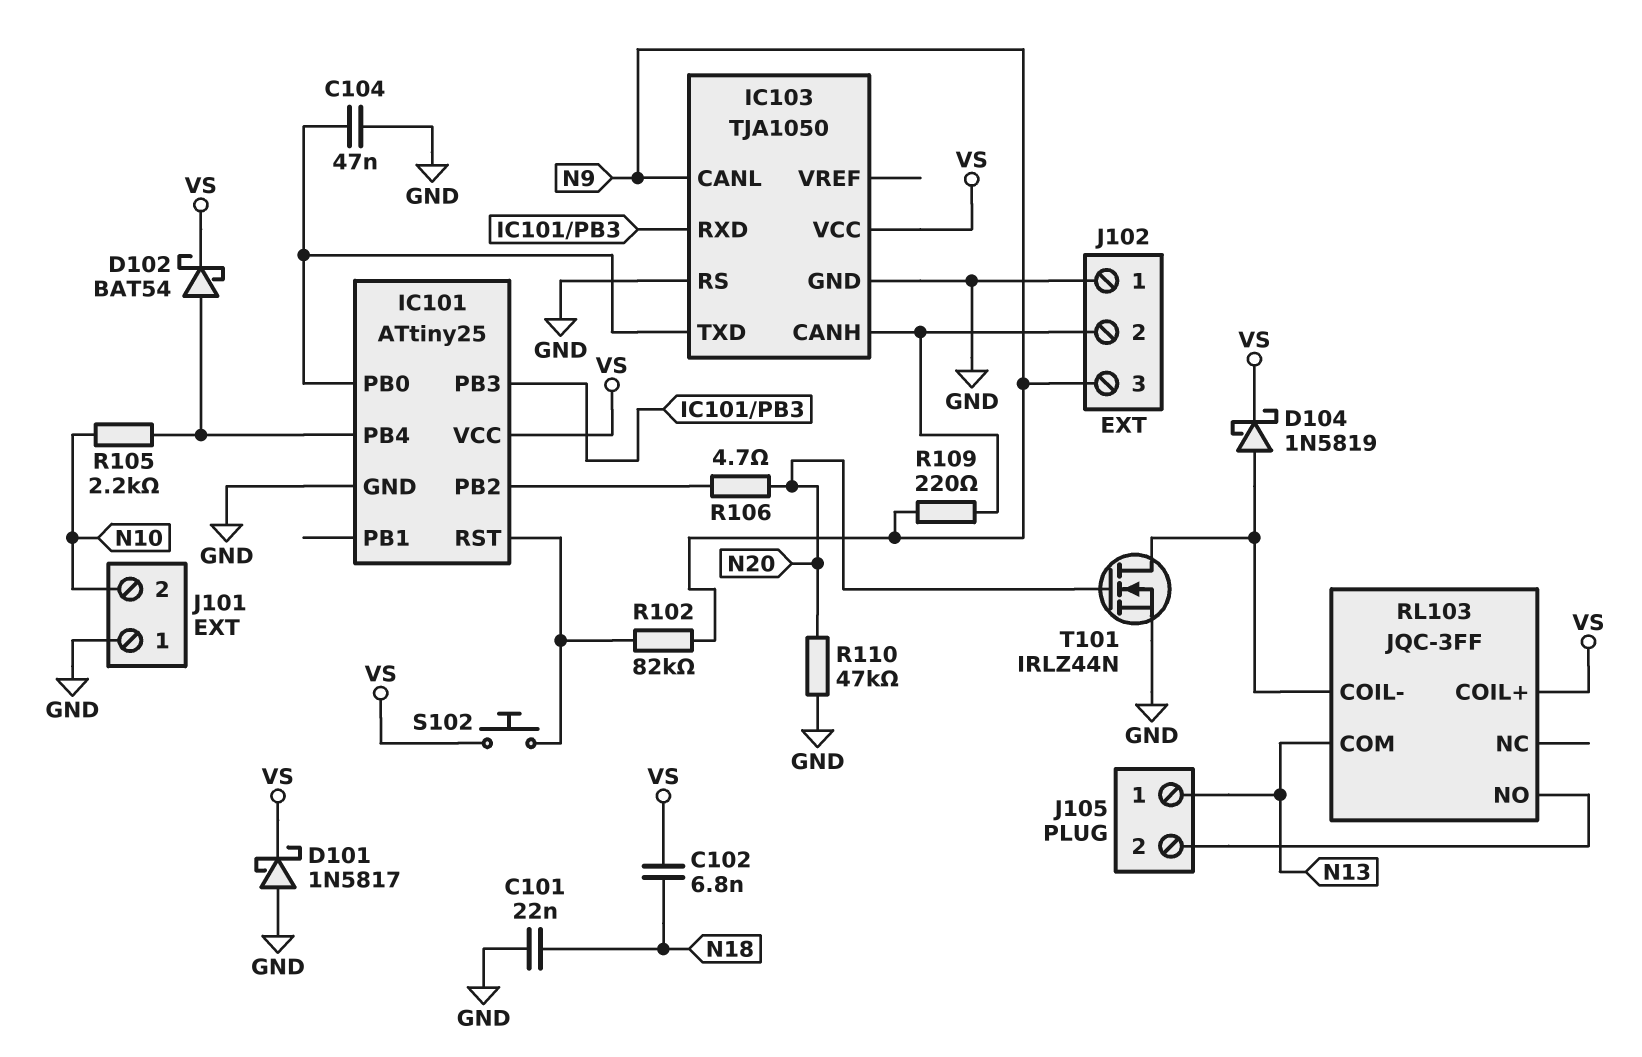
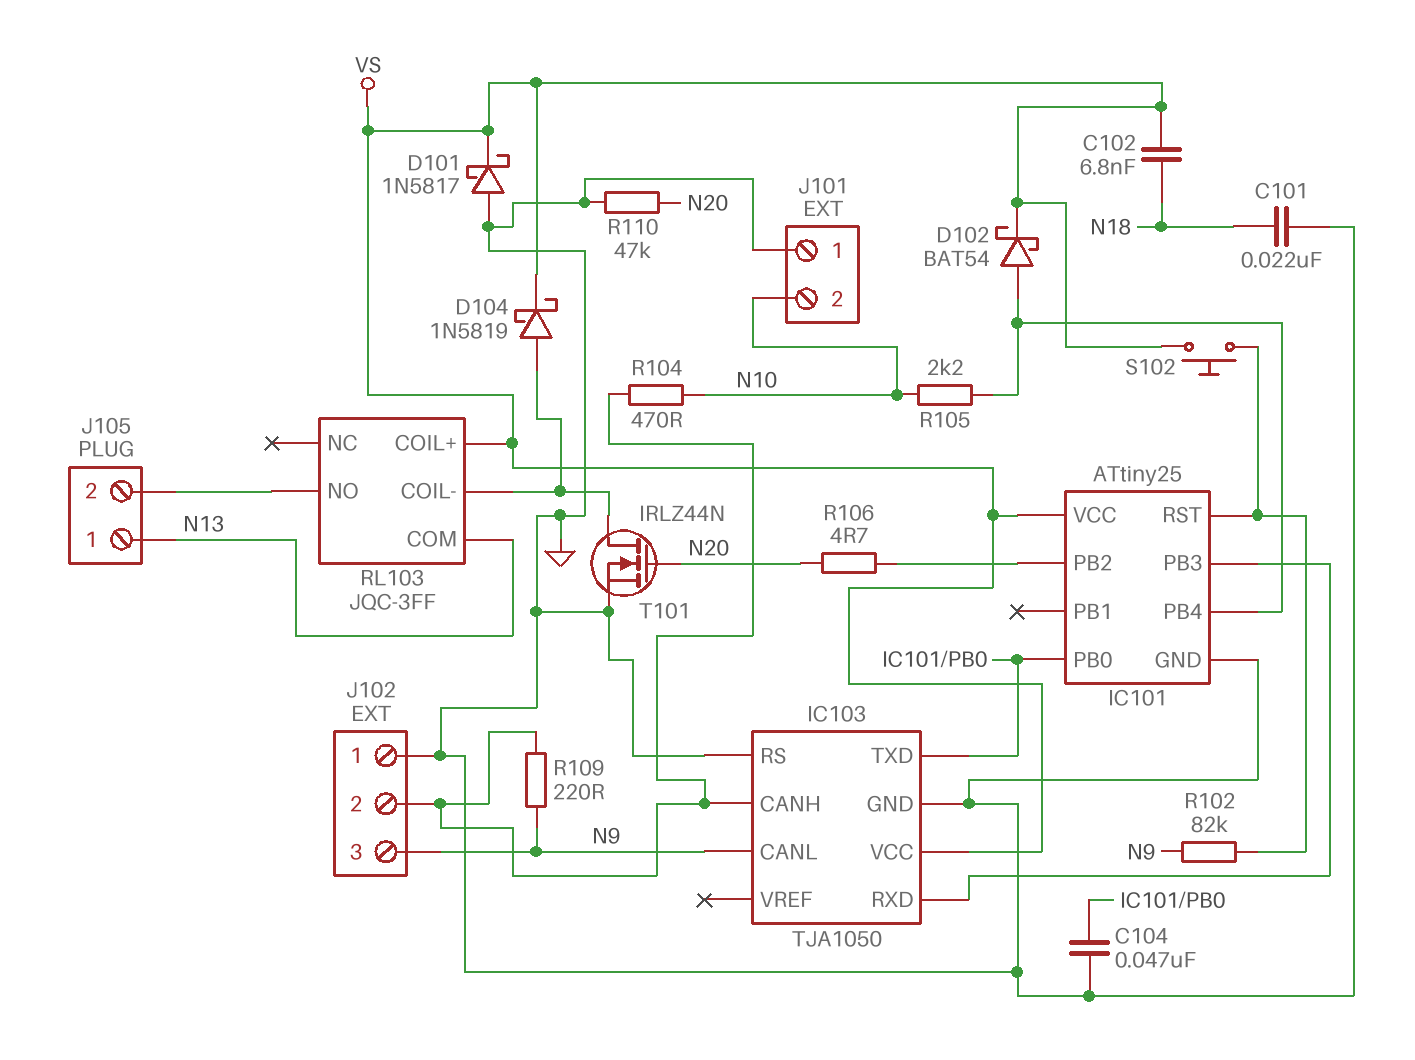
R104: none -> 470 (IC103/CANH, N10)

